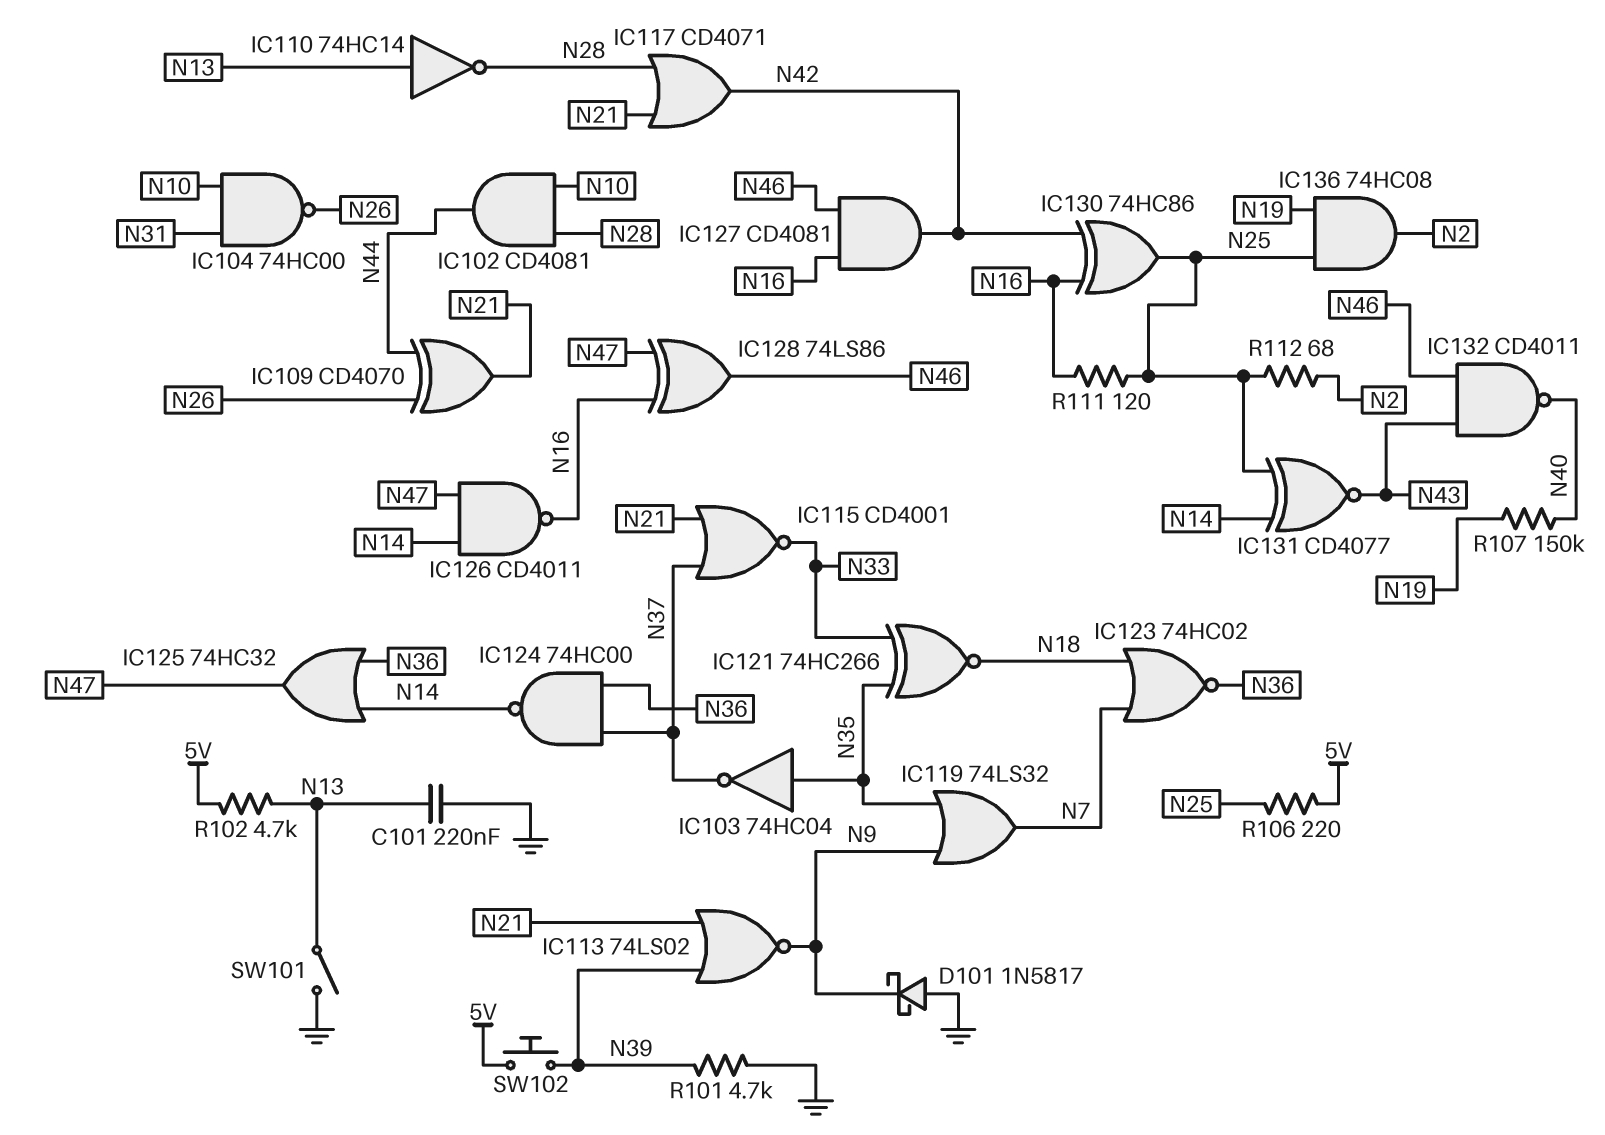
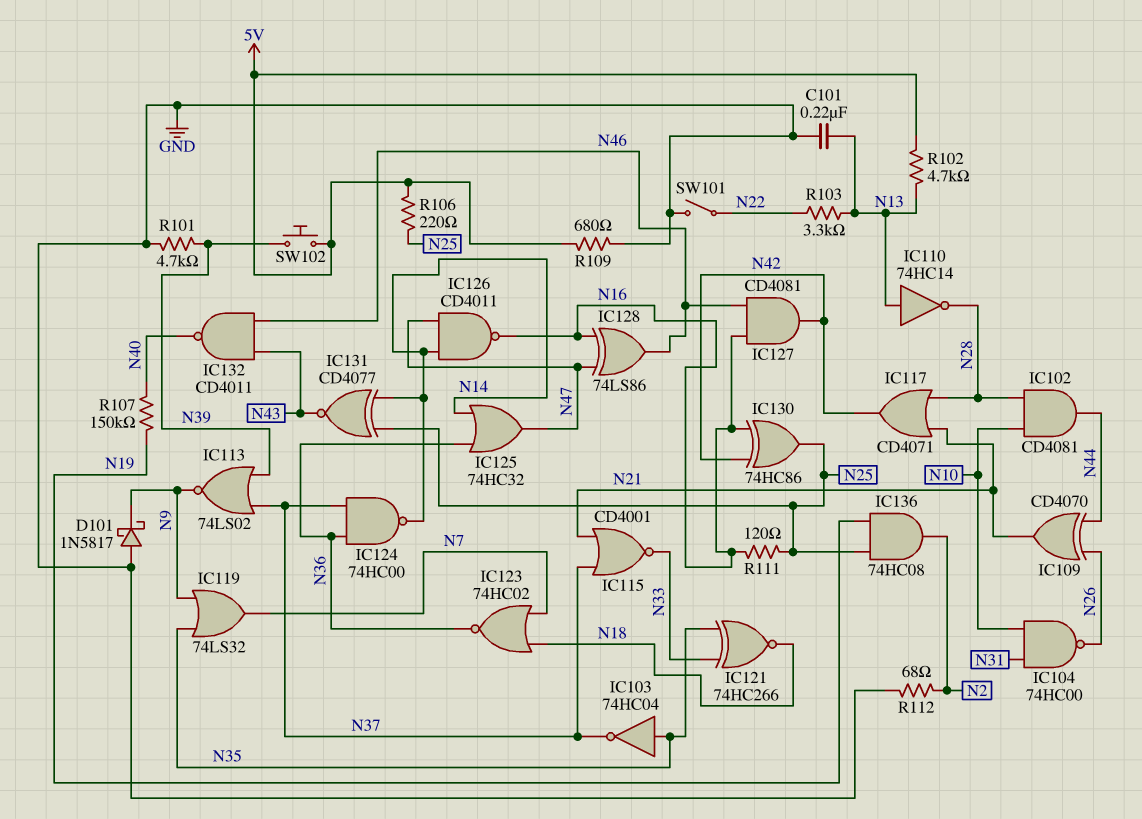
IC113: NOR 74LS02 (in N21, in N39, out N9) -> NOR 74LS02 (in N37, in N39, out N9)
R103: none -> 3.3k (N13, N22)
R109: none -> 680 (5V, GND)
R112: 68 (N2, N25) -> 68 (GND, N2)
SW101: switch (GND, N13) -> switch (GND, N22)

